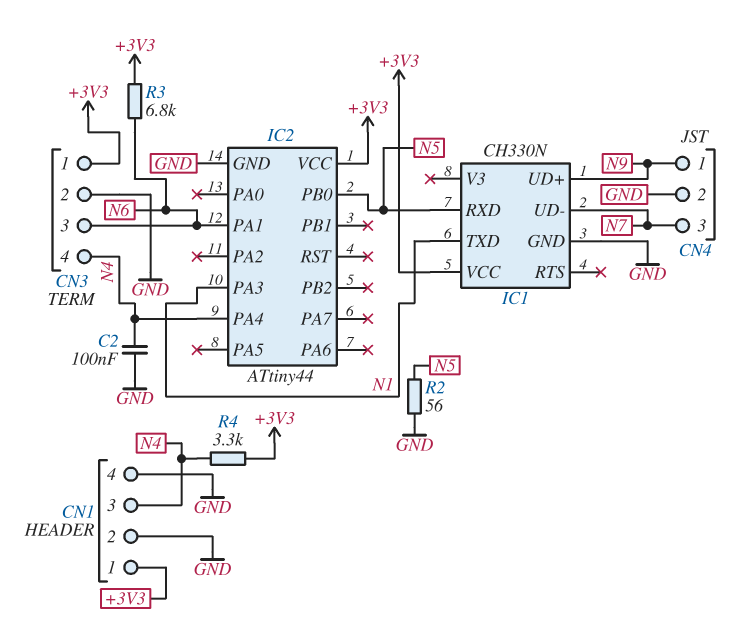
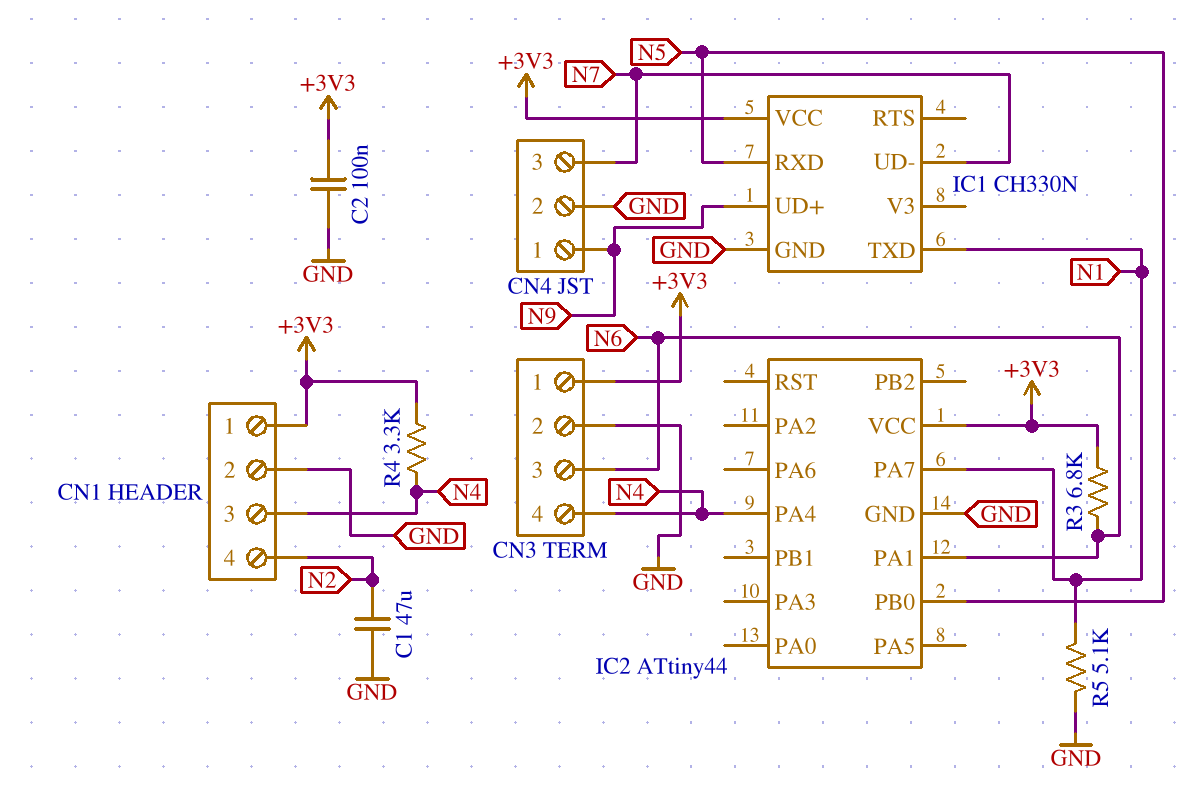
C1: none -> 47uF (GND, N2)
C2: 100nF (GND, N4) -> 100nF (+3V3, GND)
CN1 pin 4: GND -> N2
IC2 pin PA3: N1 -> none
IC2 pin PA7: none -> N1
R2: 56 (GND, N5) -> none
R5: none -> 5.1k (GND, N1)

